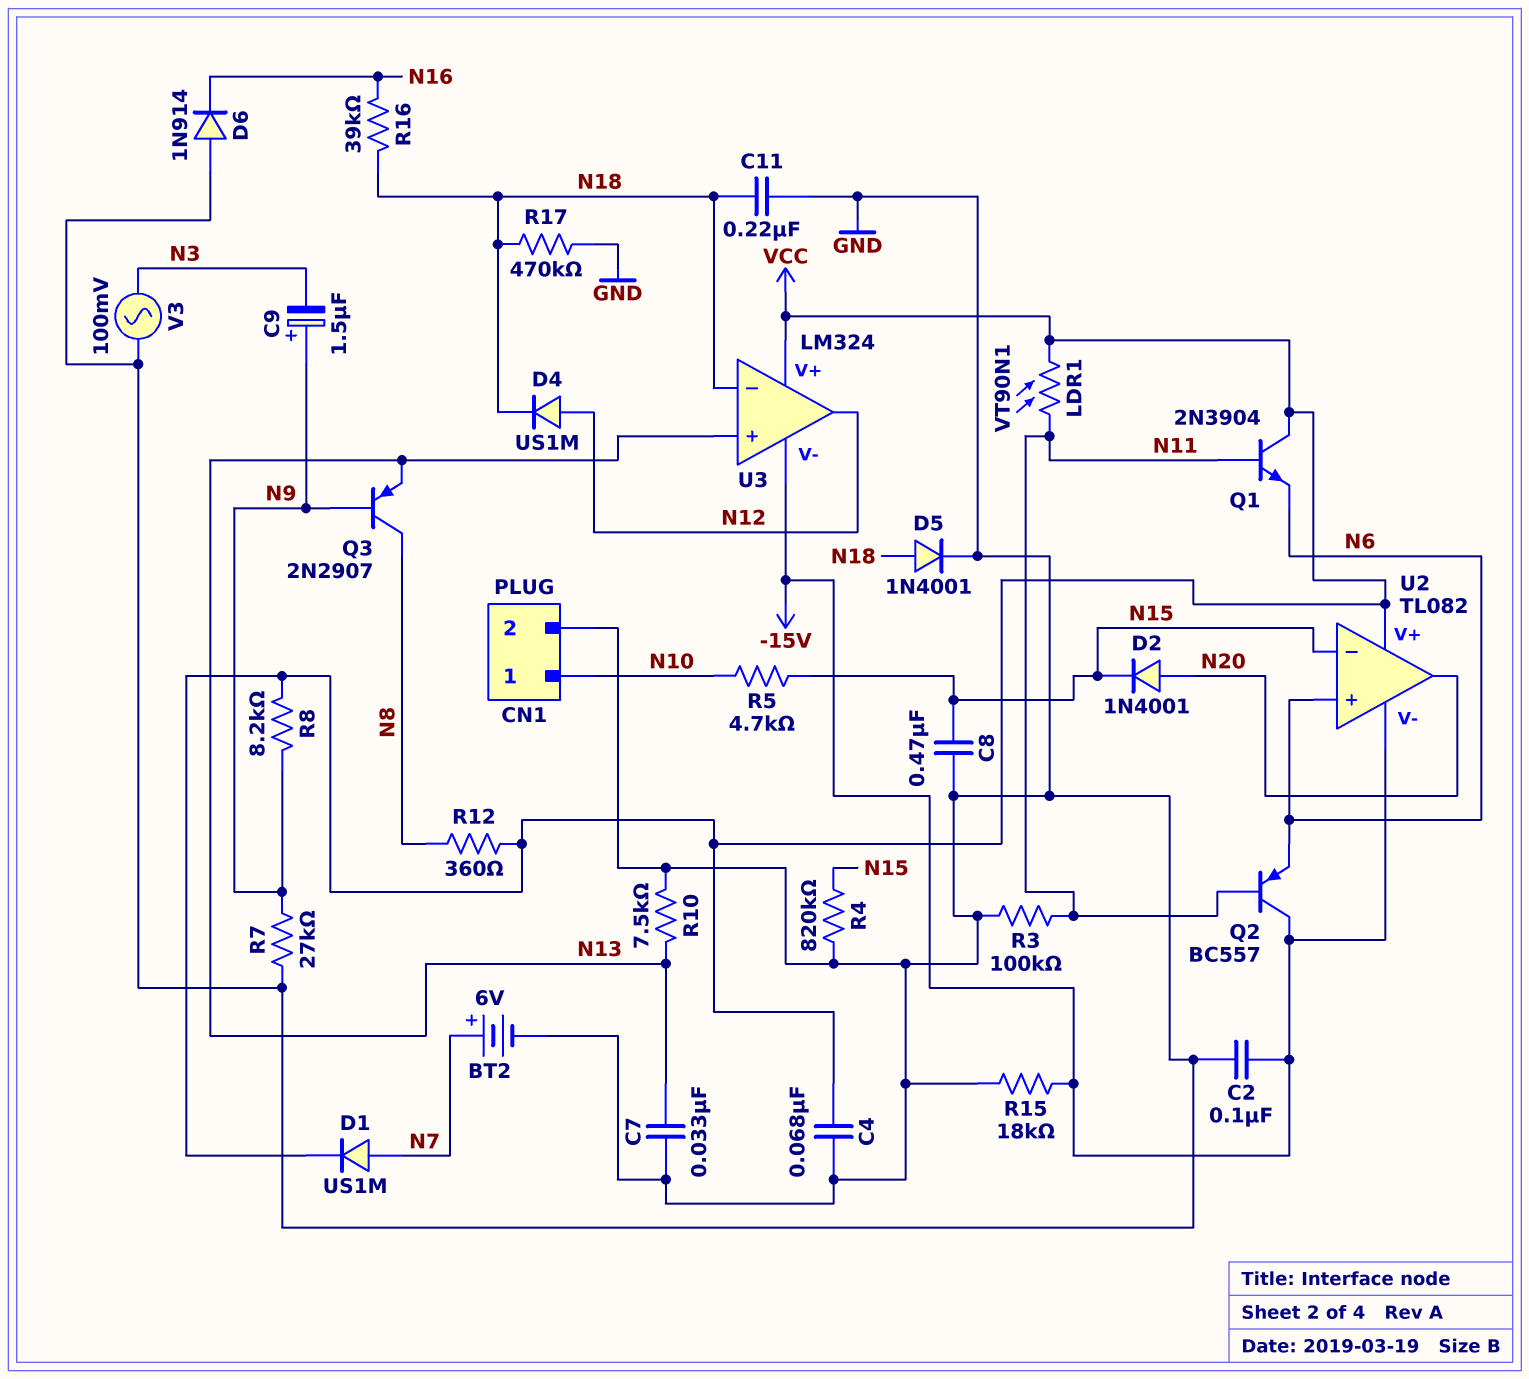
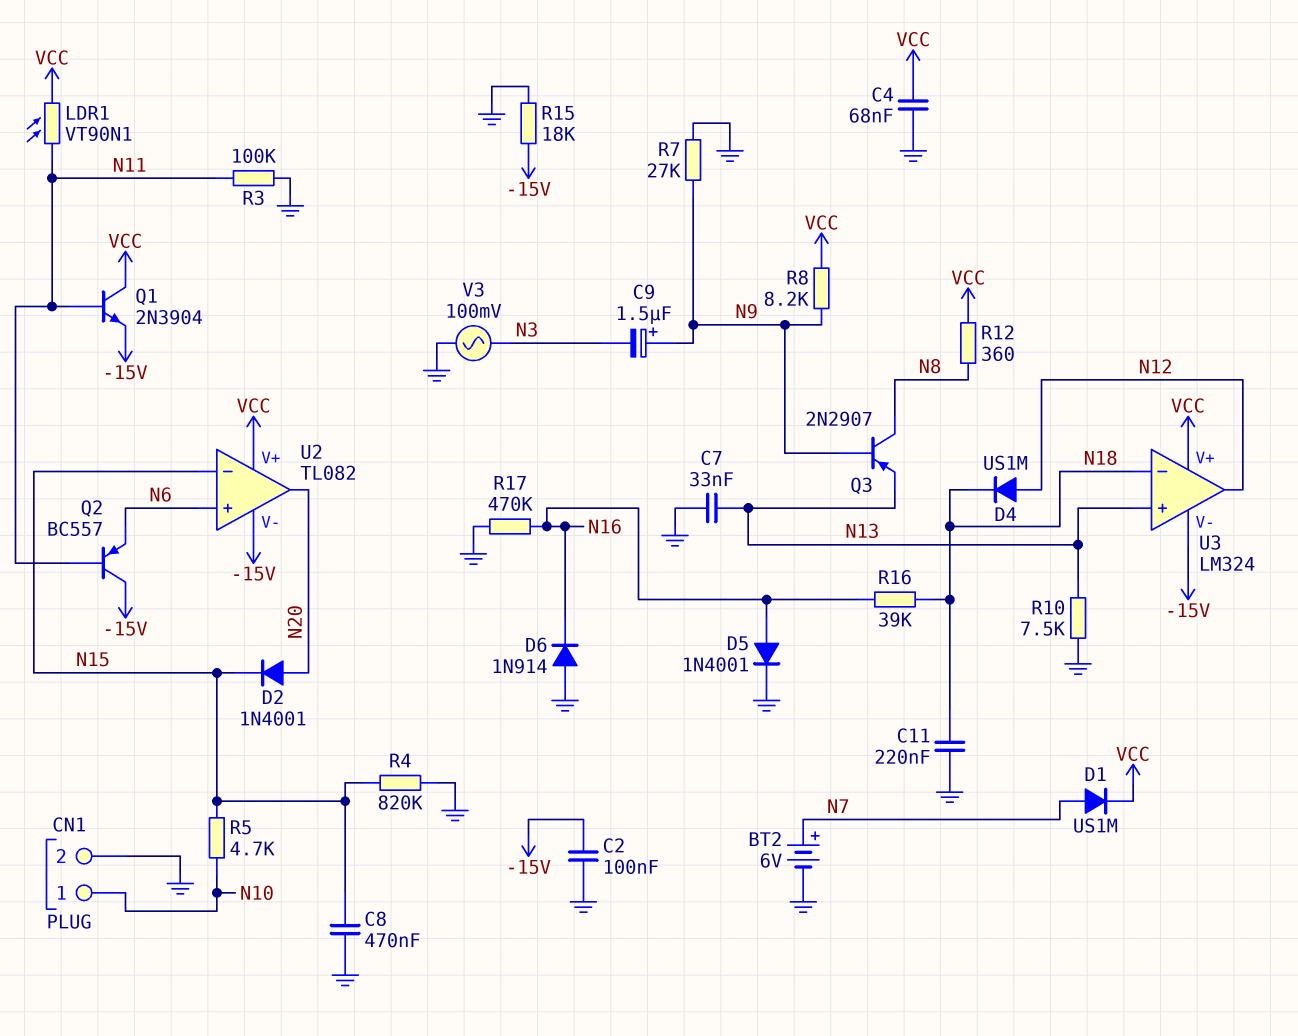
D5: diode 1N4001 (A N18, K GND) -> diode 1N4001 (A N16, K GND)
Q1: NPN 2N3904 (B N11, C VCC, E N6) -> NPN 2N3904 (B N11, C VCC, E -15V)
R17: 470k (GND, N18) -> 470k (GND, N16)

